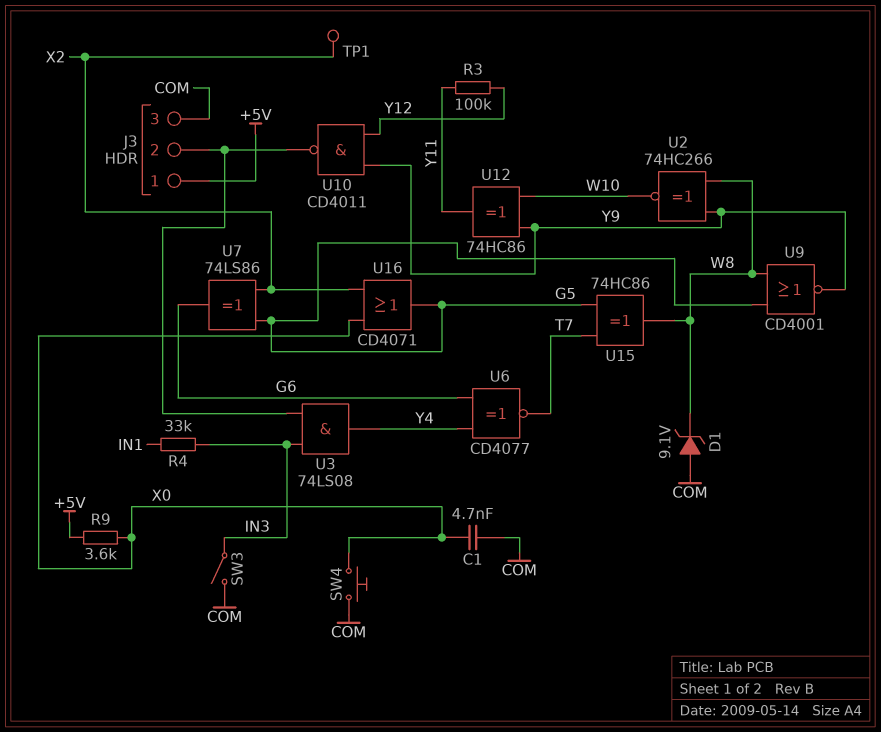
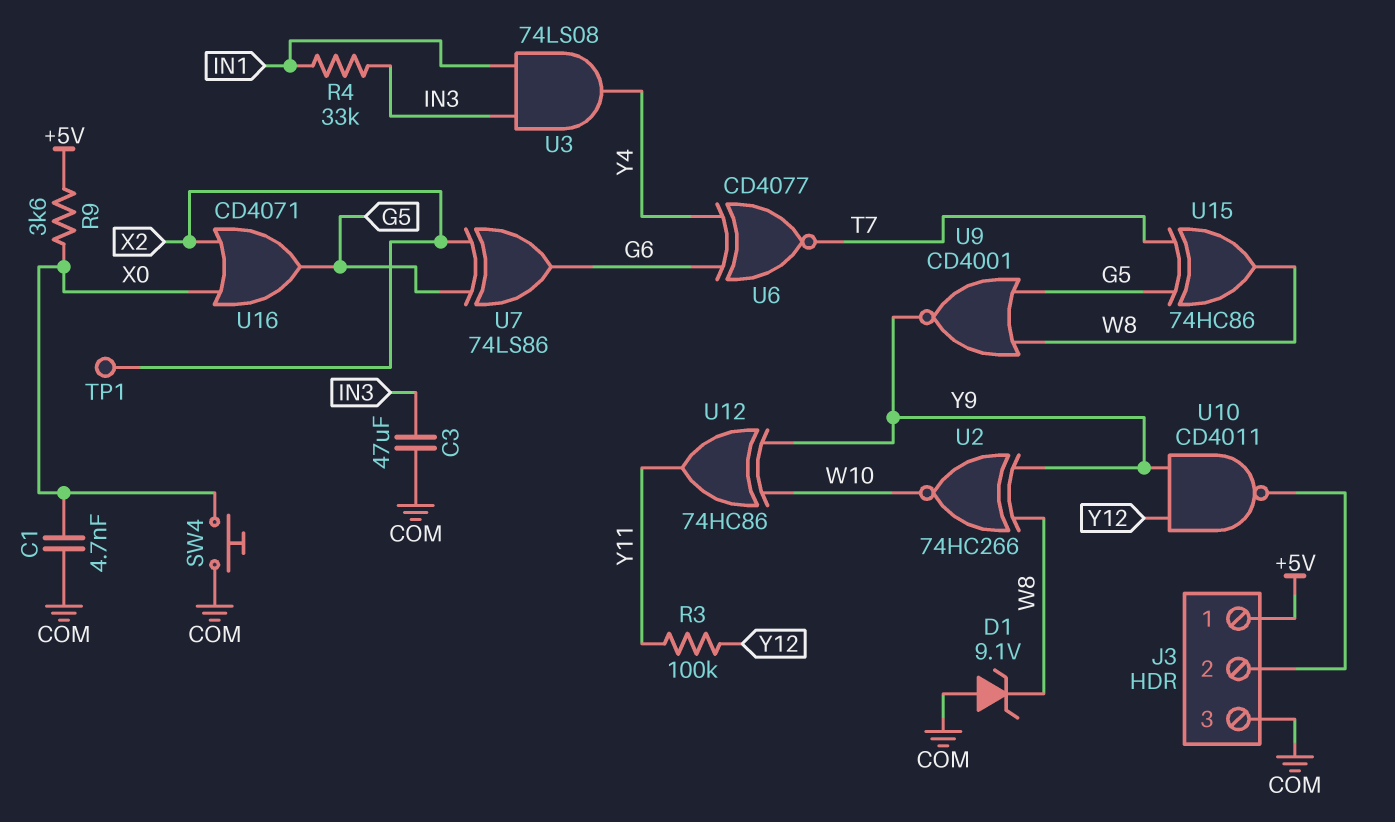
C3: none -> 47uF (COM, IN3)
SW3: switch (COM, IN3) -> none
U3: AND 74LS08 (in IN3, in J3/2, out Y4) -> AND 74LS08 (in IN1, in IN3, out Y4)

